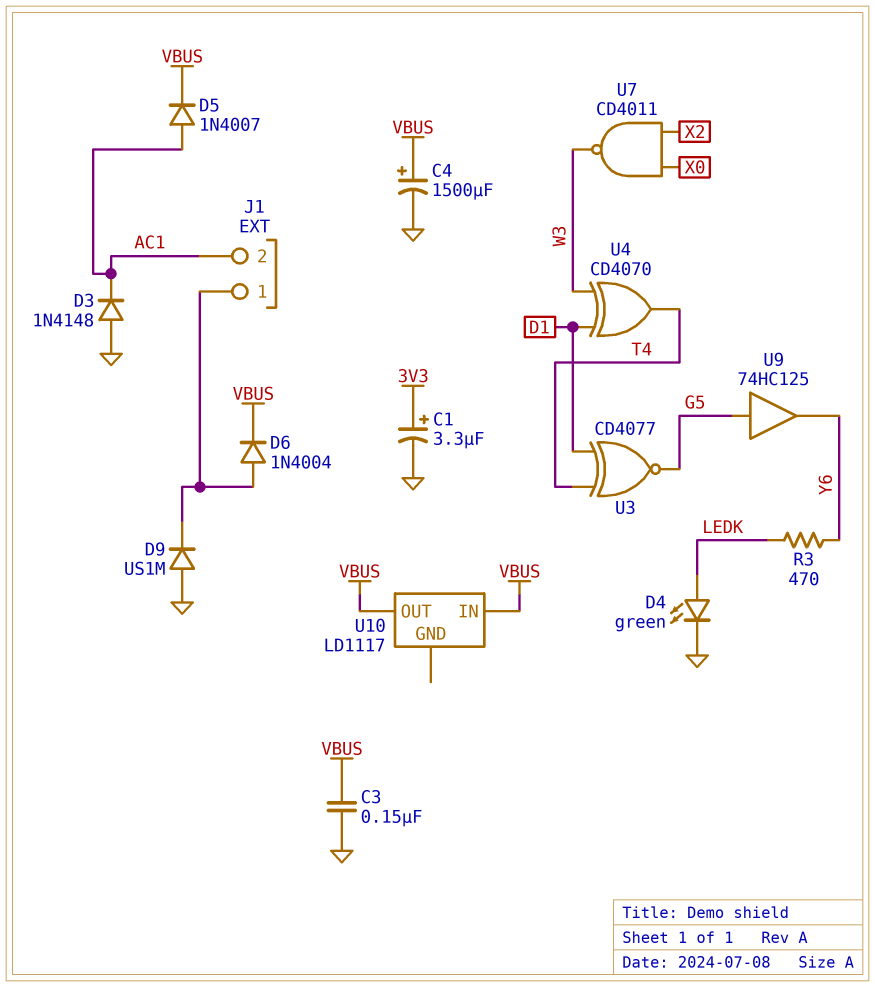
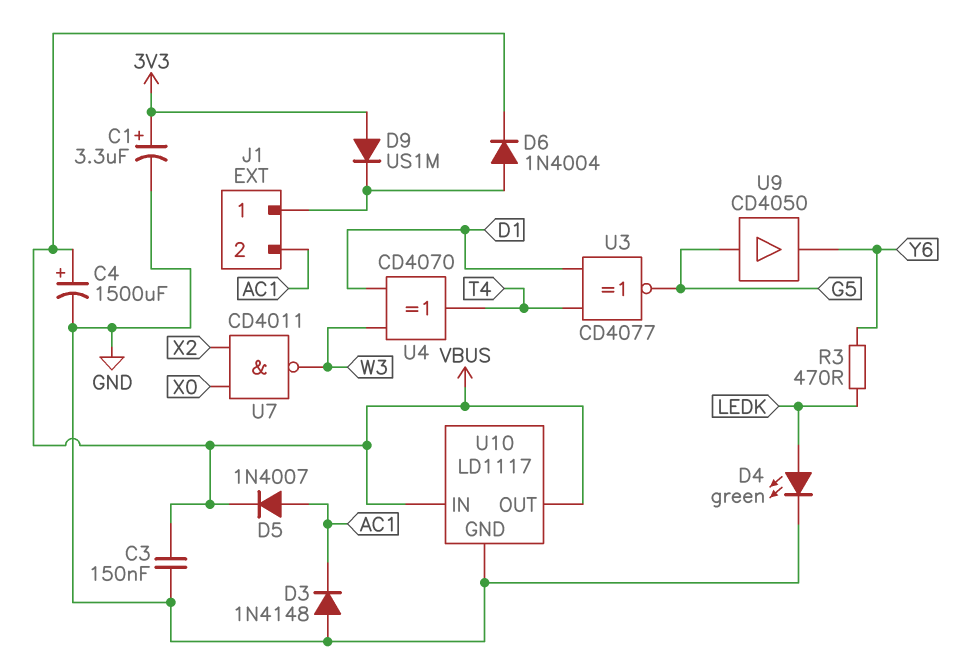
D9: diode US1M (A GND, K J1/1) -> diode US1M (A 3V3, K J1/1)
U9: buffer 74HC125 (in G5, out Y6) -> buffer CD4050 (in G5, out Y6)
U10 pin GND: none -> GND

